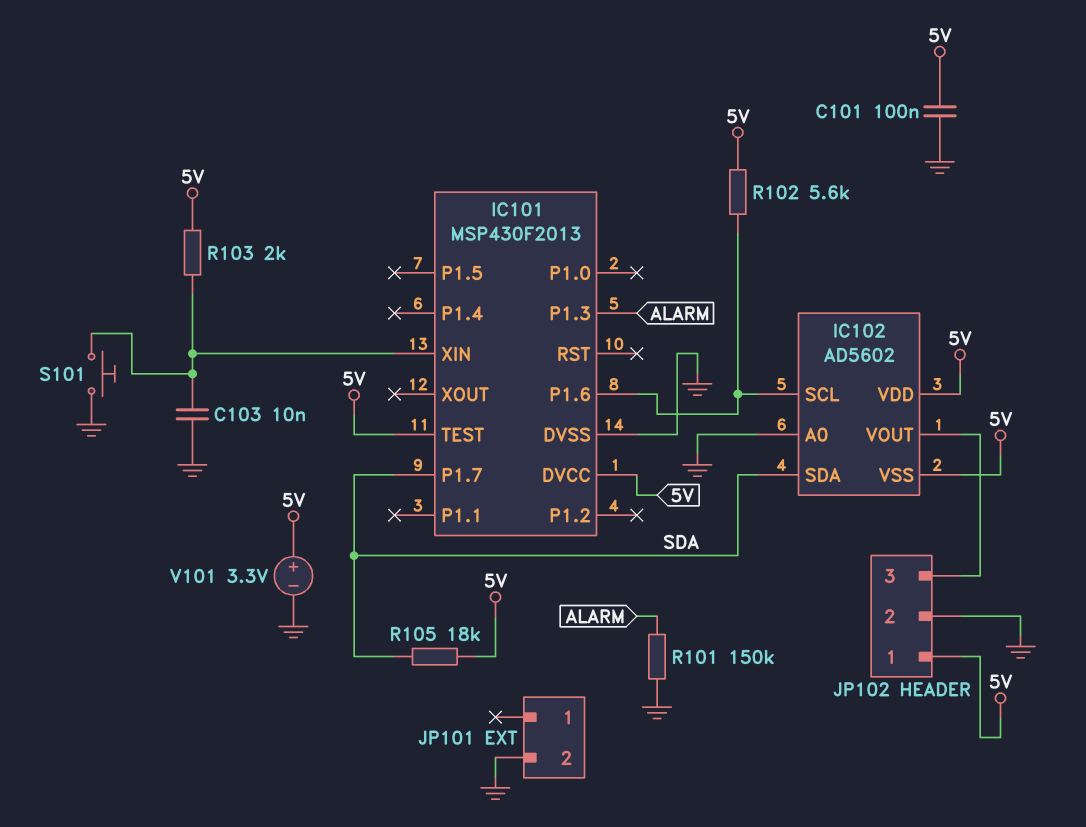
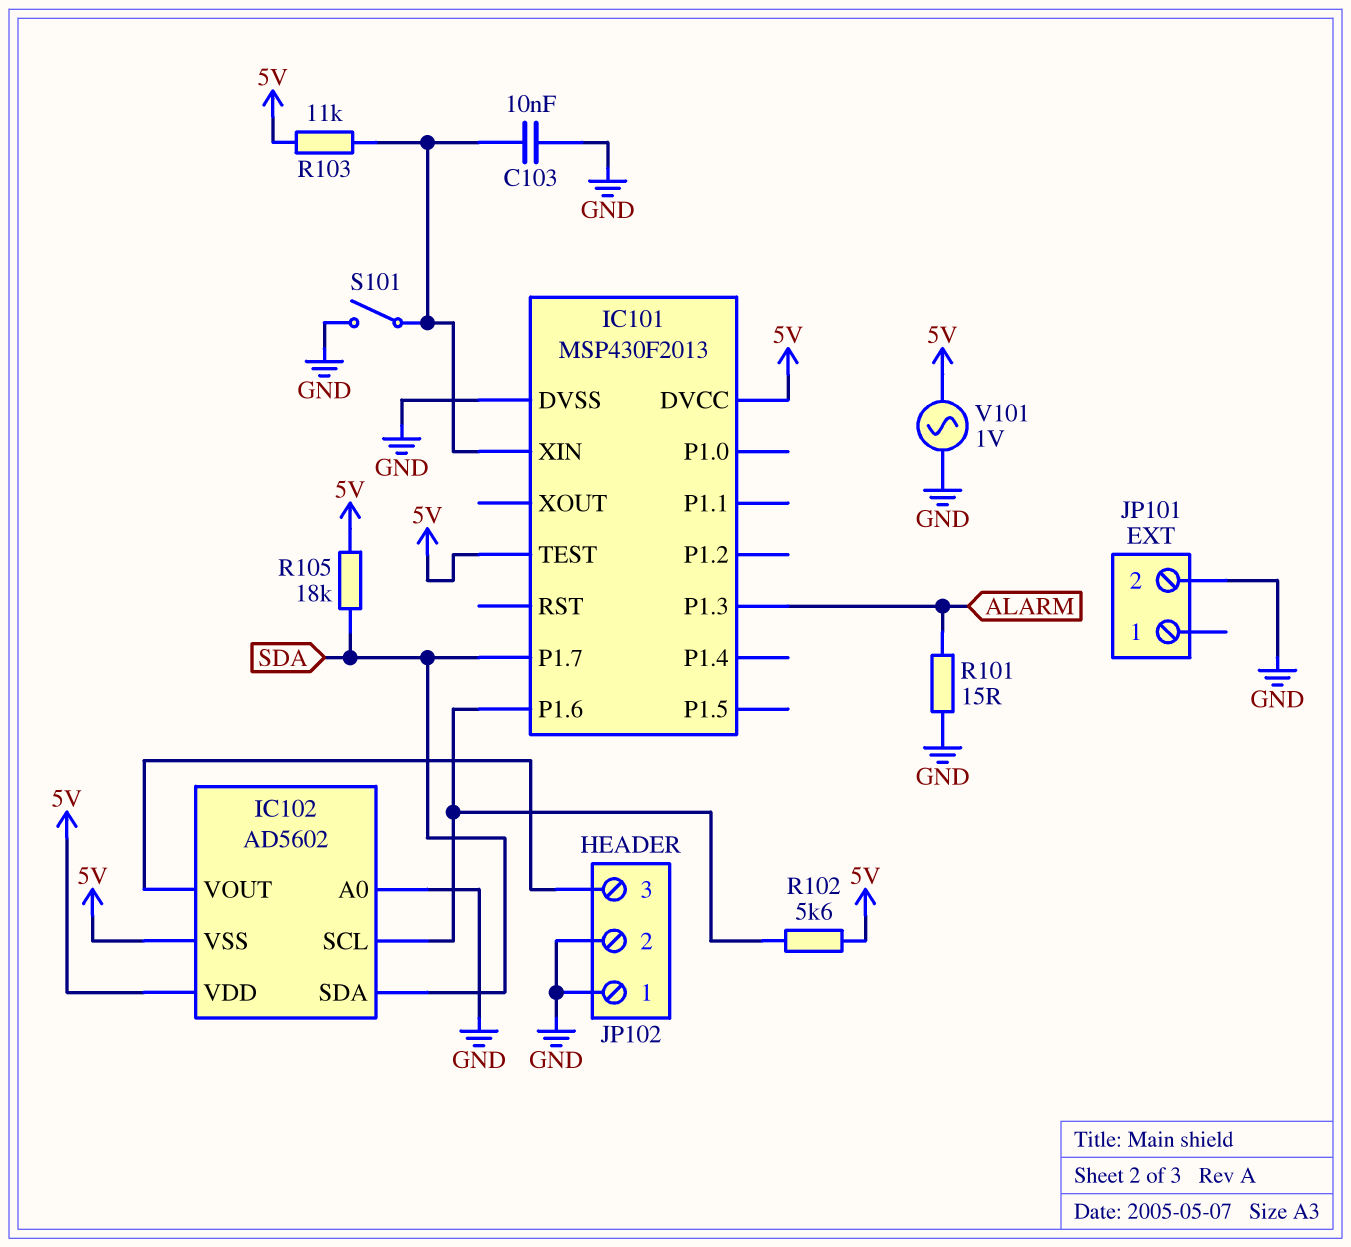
C101: 100nF (5V, GND) -> none
JP102 pin 1: 5V -> GND
R101: 150k (ALARM, GND) -> 15 (ALARM, GND)
R103: 2k (5V, IC101/XIN) -> 11k (5V, IC101/XIN)
S101: button (GND, IC101/XIN) -> switch (GND, IC101/XIN)
V101: 3.3V (plus 5V, minus GND) -> AC 1V (5V, GND)

